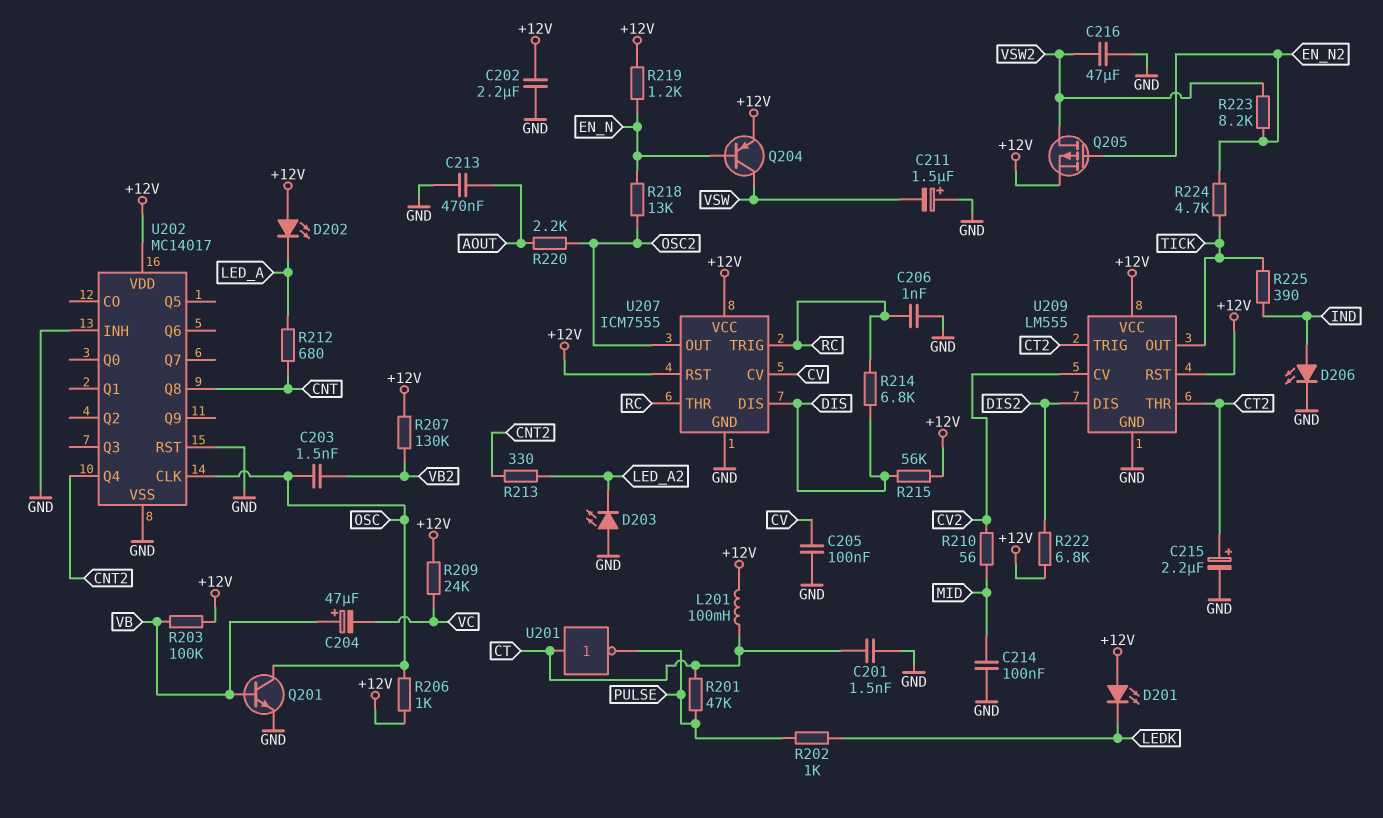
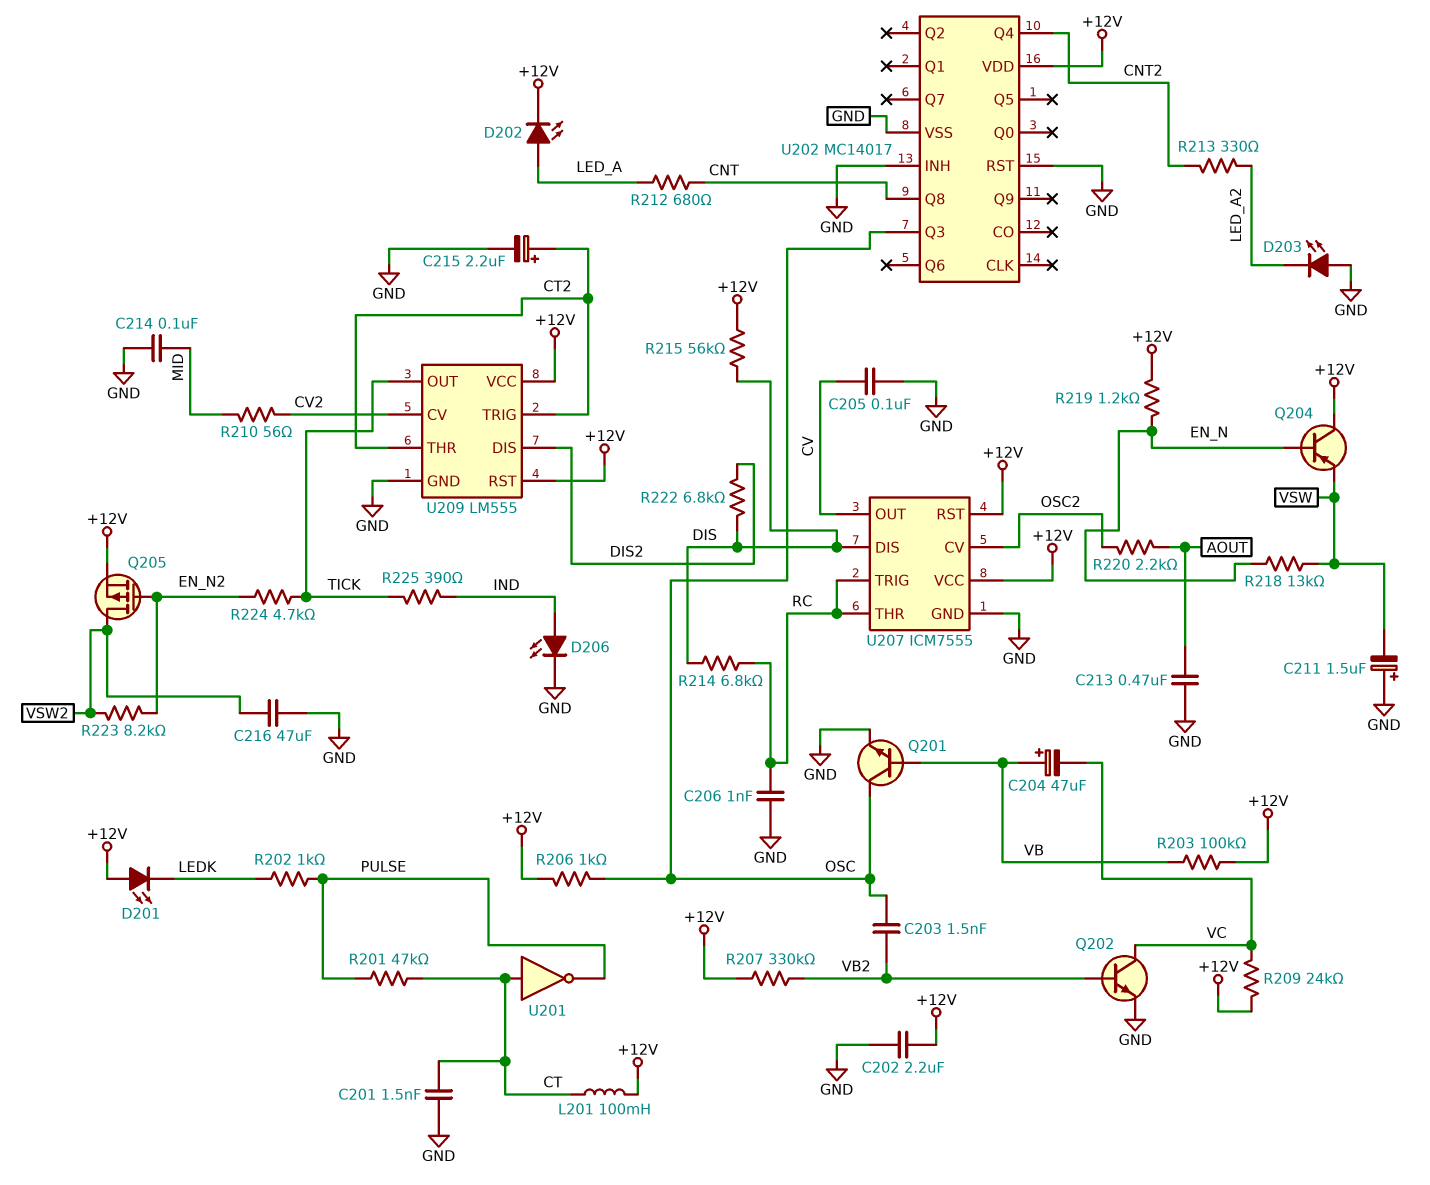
D202: LED (A +12V, K LED_A) -> LED (A LED_A, K +12V)
Q202: none -> NPN (B VB2, C VC, E GND)
Q204: PNP (B EN_N, C VSW, E +12V) -> PNP (B EN_N, C +12V, E VSW)
R207: 130k (+12V, VB2) -> 330k (+12V, VB2)
R218: 13k (EN_N, OSC2) -> 13k (EN_N, VSW)
R222: 6.8k (+12V, DIS2) -> 6.8k (DIS, DIS2)
U202 pin CLK: OSC -> none
U202 pin Q3: none -> OSC
U207 pin CV: CV -> OSC2
U207 pin OUT: OSC2 -> CV

